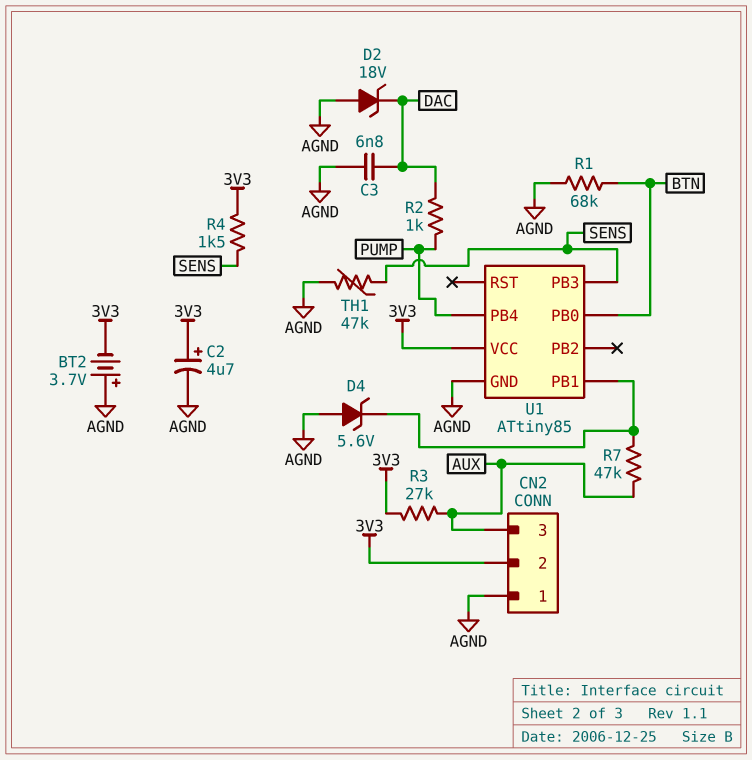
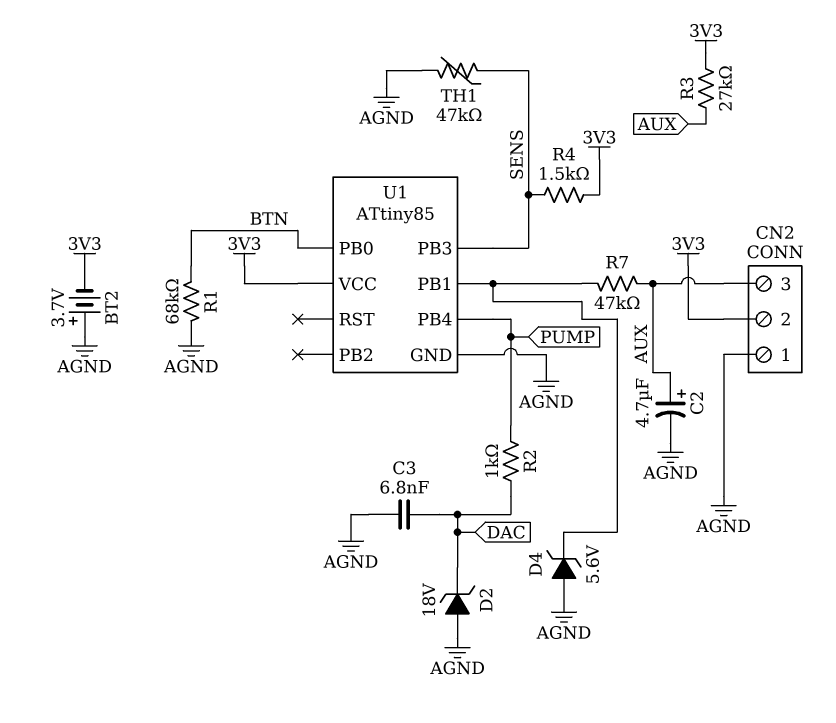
C2: 4.7uF (plus 3V3, minus AGND) -> 4.7uF (plus AUX, minus AGND)

